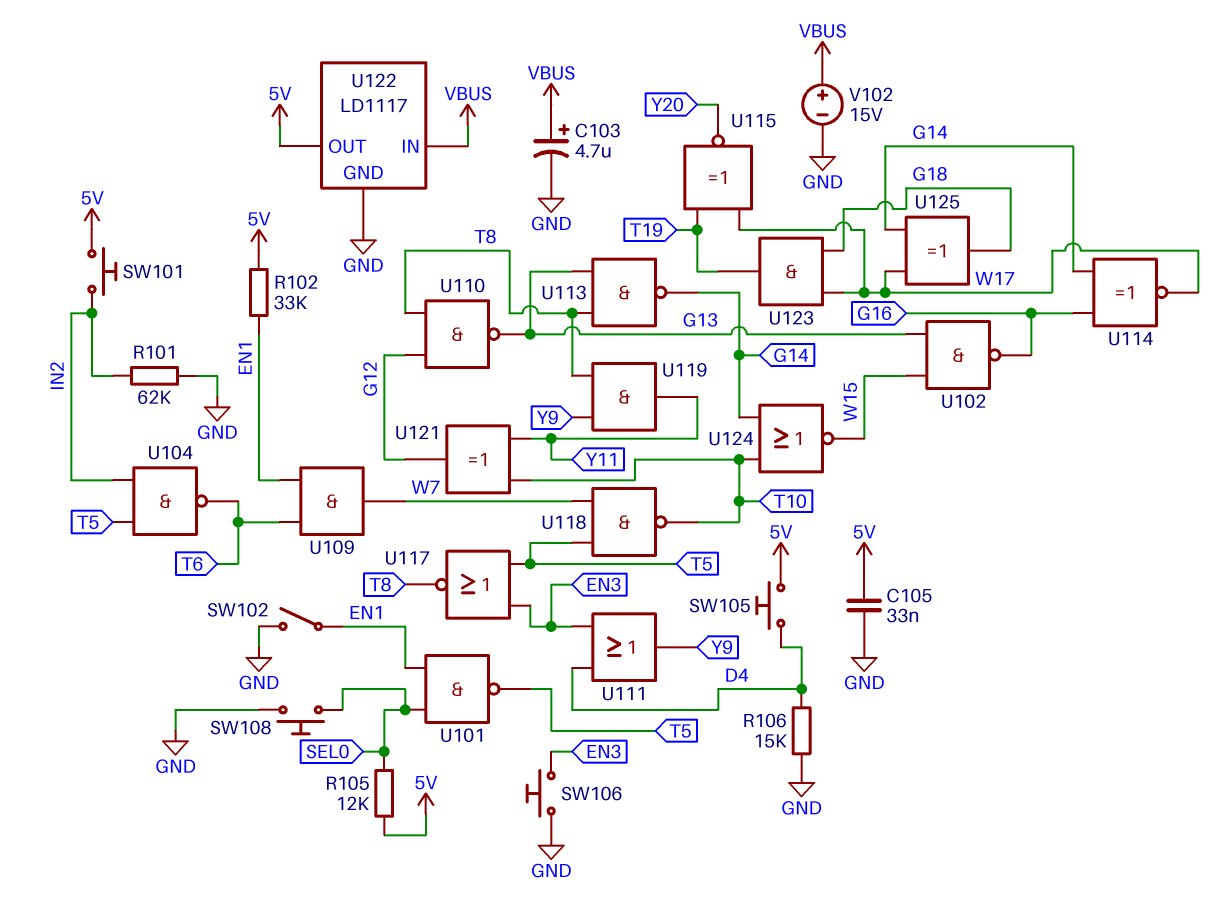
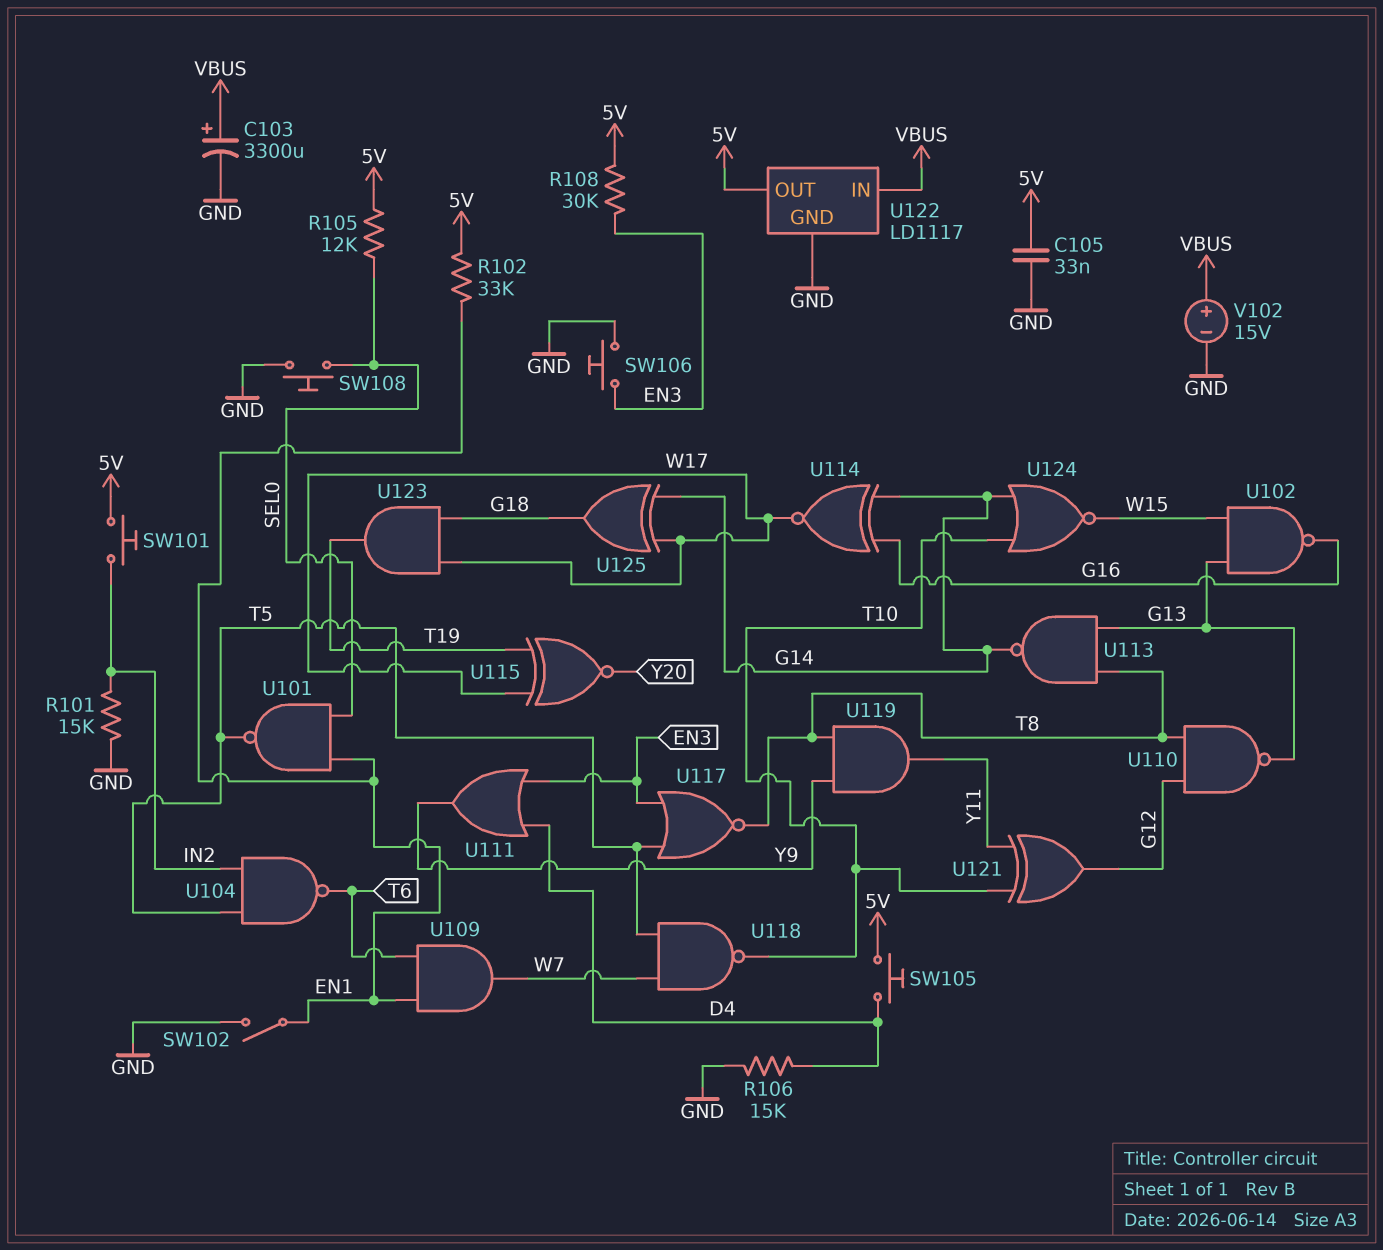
C103: 4.7uF (plus VBUS, minus GND) -> 3300uF (plus VBUS, minus GND)
R101: 62k (GND, IN2) -> 15k (GND, IN2)
R108: none -> 30k (5V, EN3)

